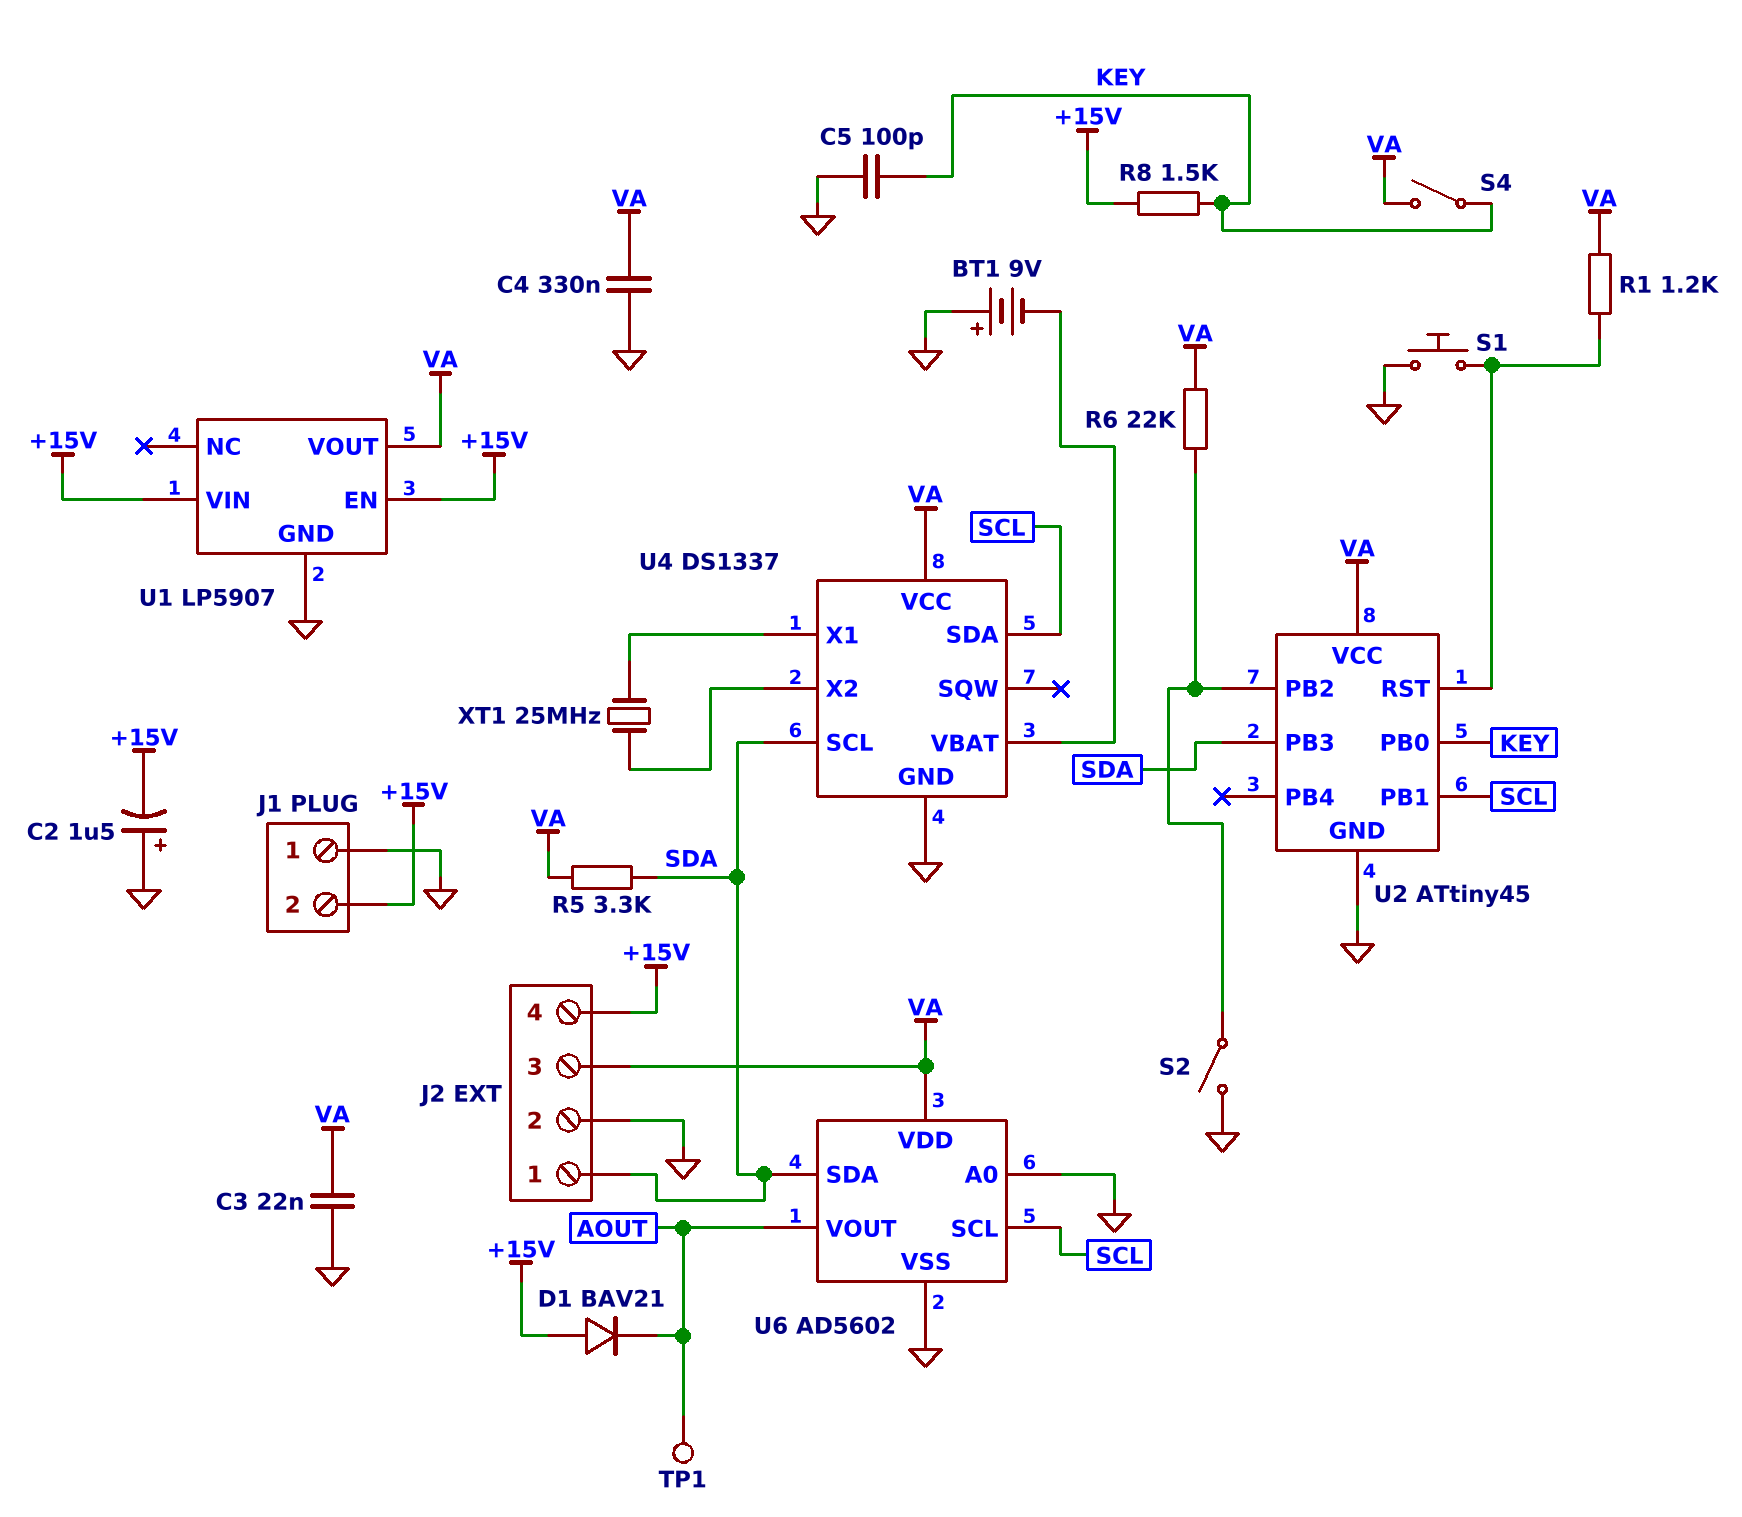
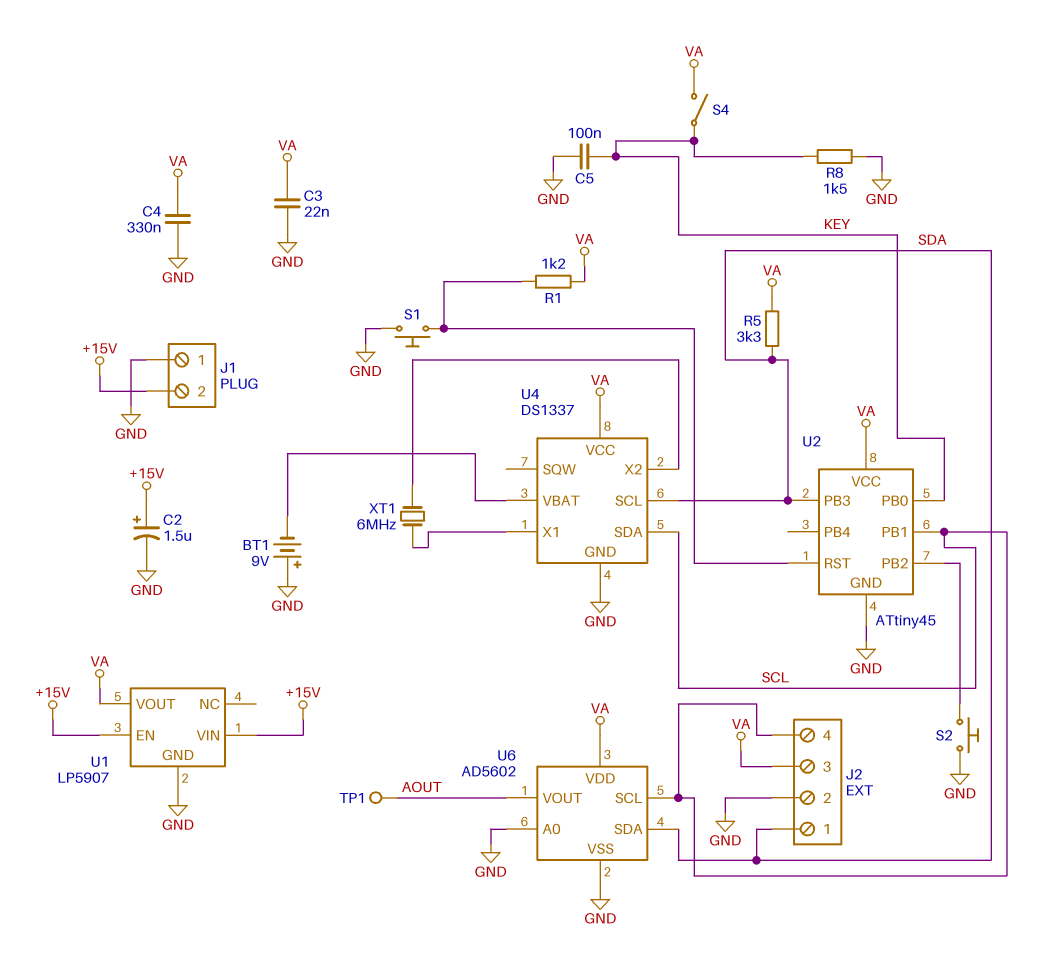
C2: 1.5uF (plus GND, minus +15V) -> 1.5uF (plus +15V, minus GND)
C5: 100pF (GND, KEY) -> 100nF (GND, KEY)
D1: diode BAV21 (A +15V, K AOUT) -> none
J2 pin 4: +15V -> SCL
R6: 22k (U2/PB2, VA) -> none
R8: 1.5k (+15V, KEY) -> 1.5k (GND, KEY)
S2: switch (GND, U2/PB2) -> button (GND, U2/PB2)
XT1: 25MHz (U4/X1, U4/X2) -> 6MHz (U4/X1, U4/X2)

